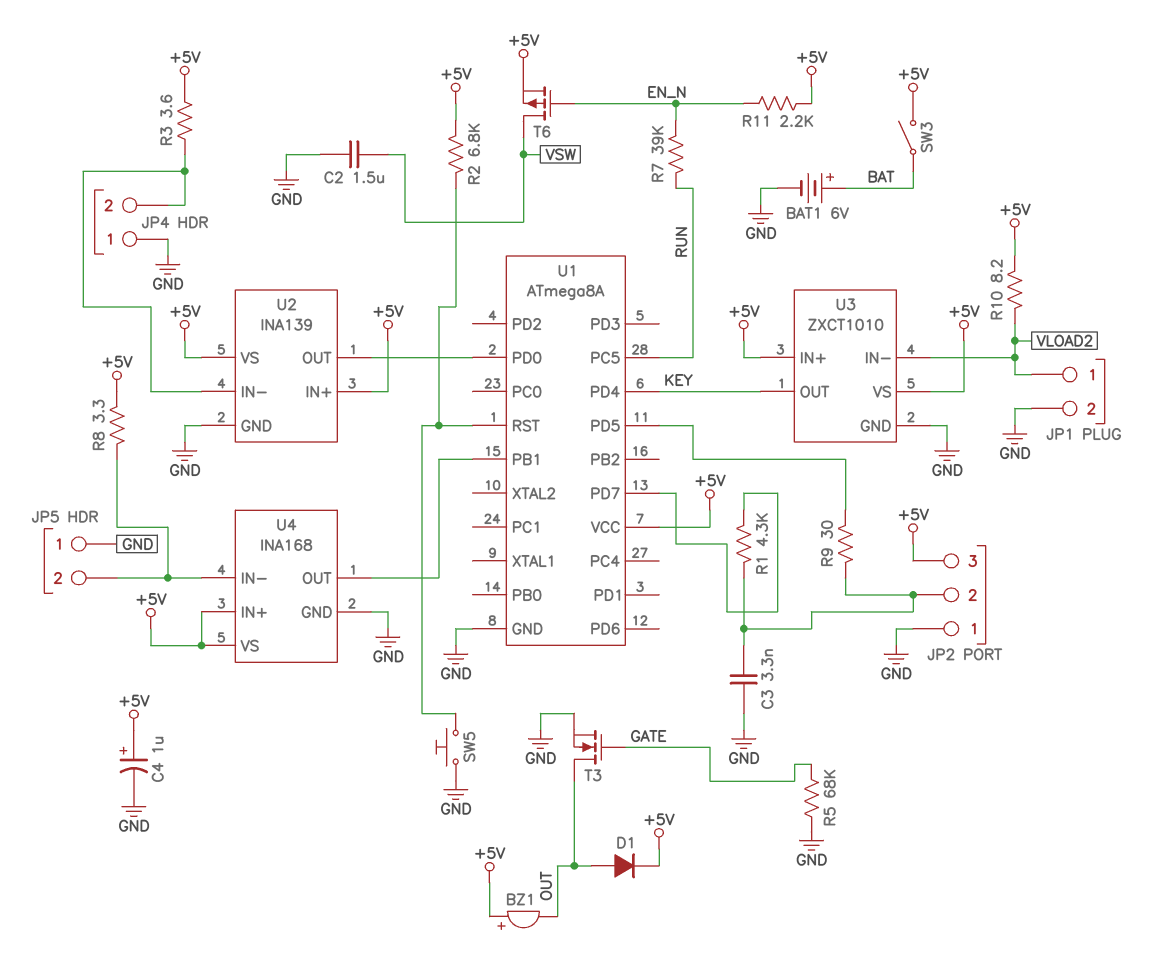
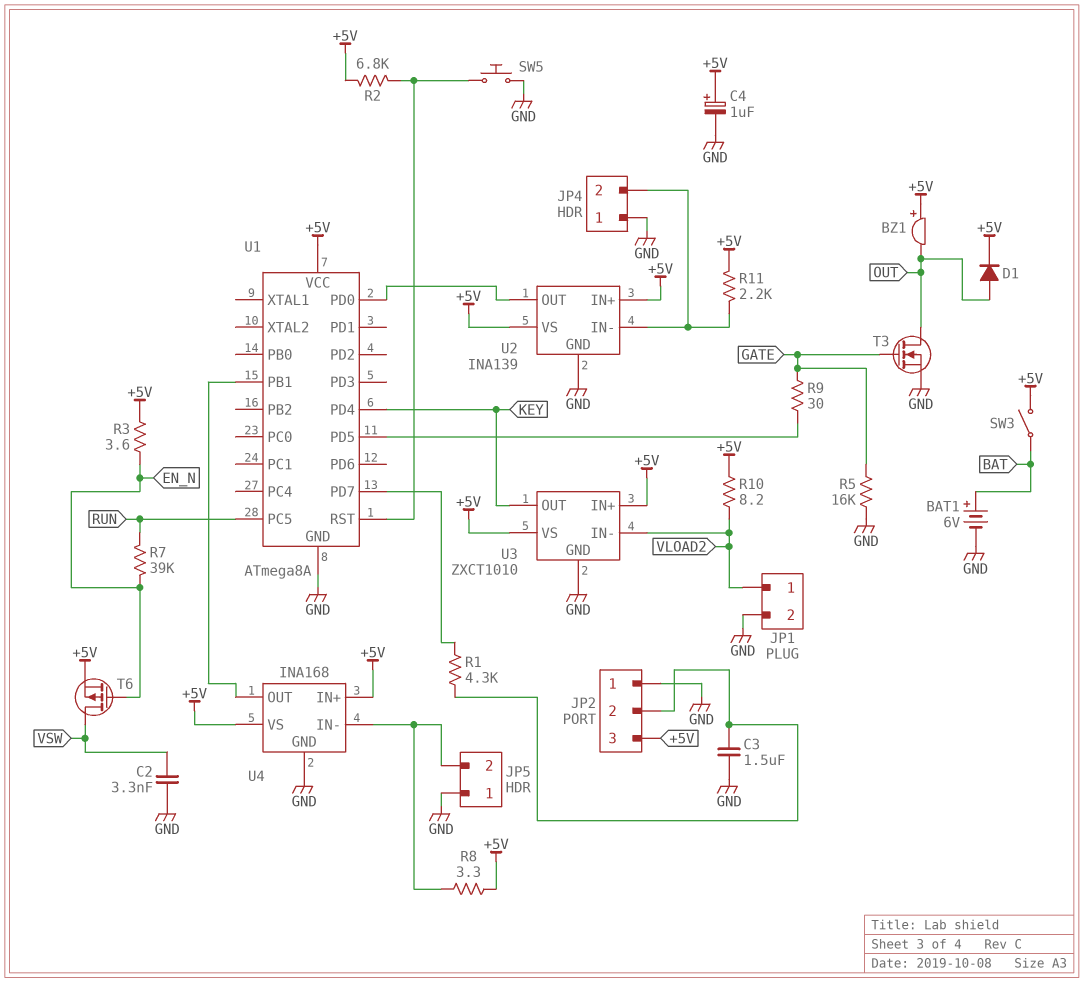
C2: 1.5uF (GND, VSW) -> 3.3nF (GND, VSW)
C3: 3.3nF (GND, JP2/2) -> 1.5uF (GND, JP2/2)
R3: 3.6 (+5V, JP4/2) -> 3.6 (+5V, EN_N)
R5: 68k (GATE, GND) -> 16k (GATE, GND)
R9: 30 (JP2/2, U1/PD5) -> 30 (GATE, U1/PD5)
R11: 2.2k (+5V, EN_N) -> 2.2k (+5V, JP4/2)

